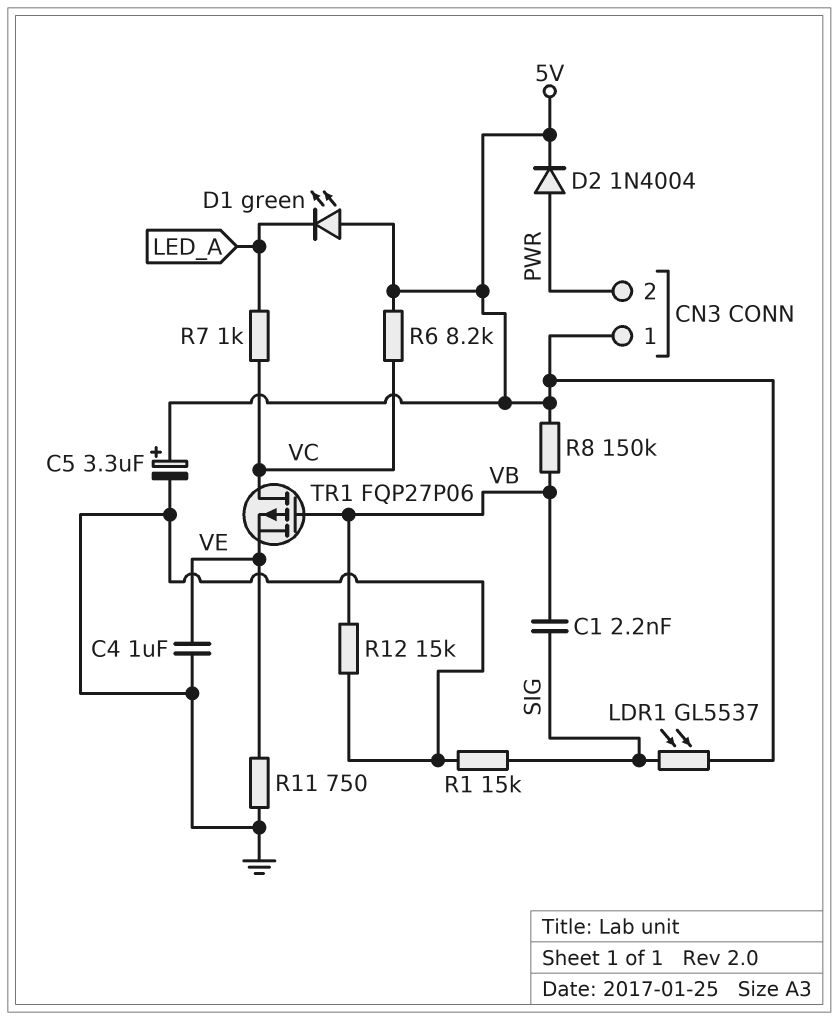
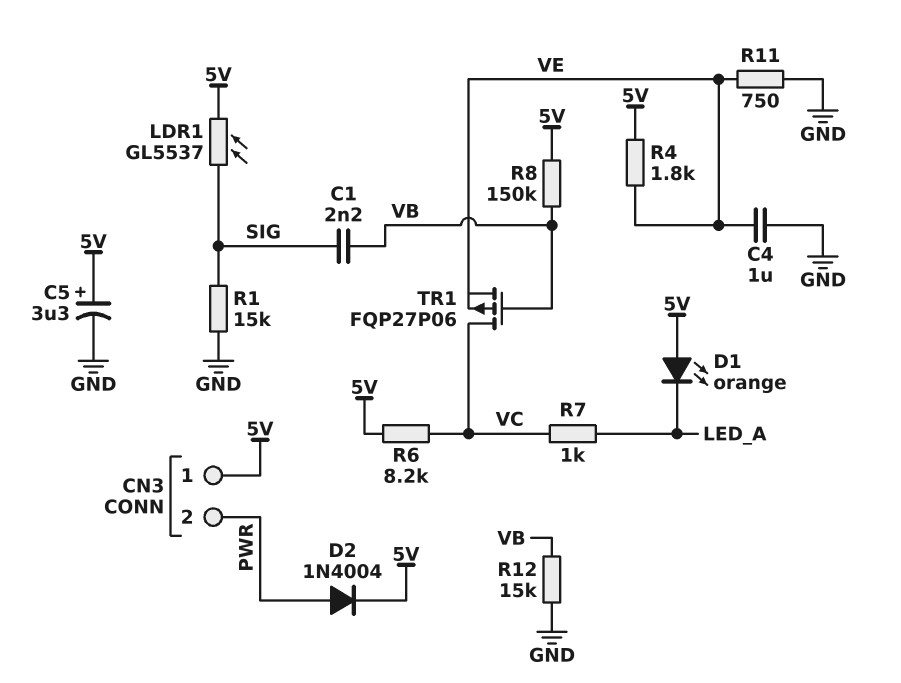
D1: LED green (A 5V, K LED_A) -> LED orange (A 5V, K LED_A)
R4: none -> 1.8k (5V, VE)

